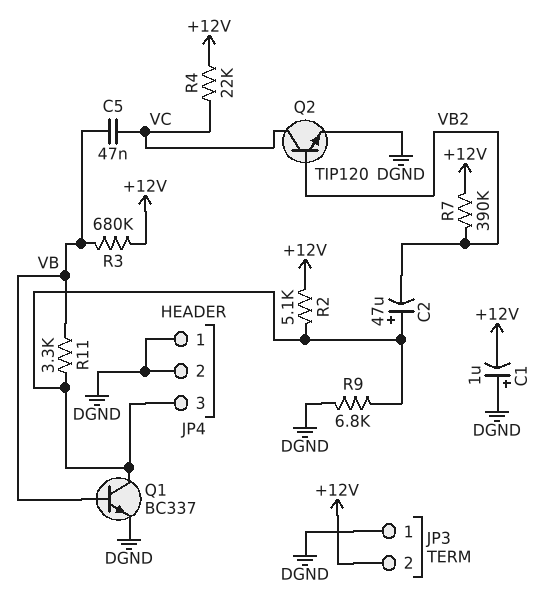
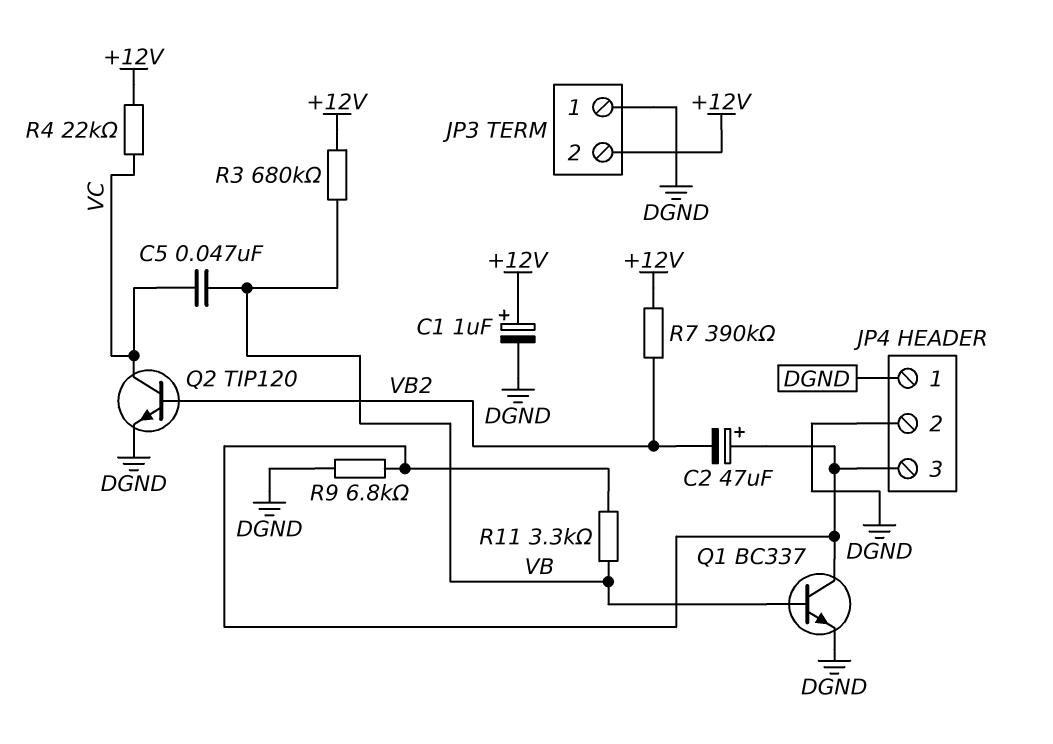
C1: 1uF (plus DGND, minus +12V) -> 1uF (plus +12V, minus DGND)
R2: 5.1k (+12V, JP4/3) -> none

